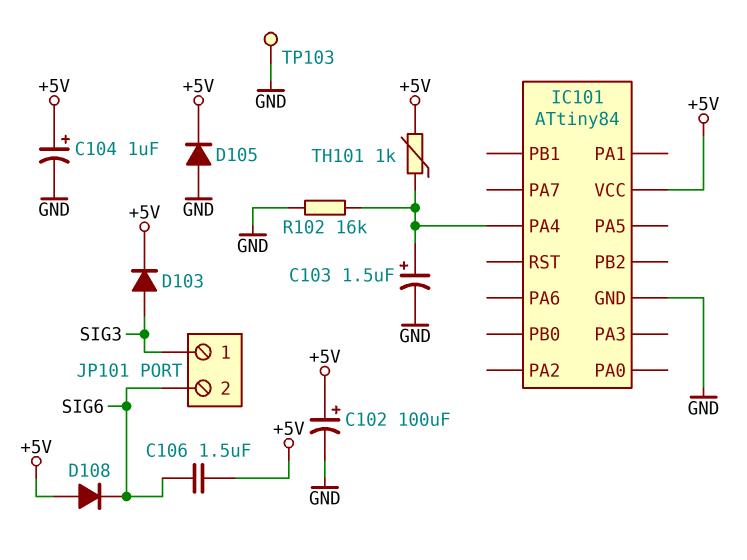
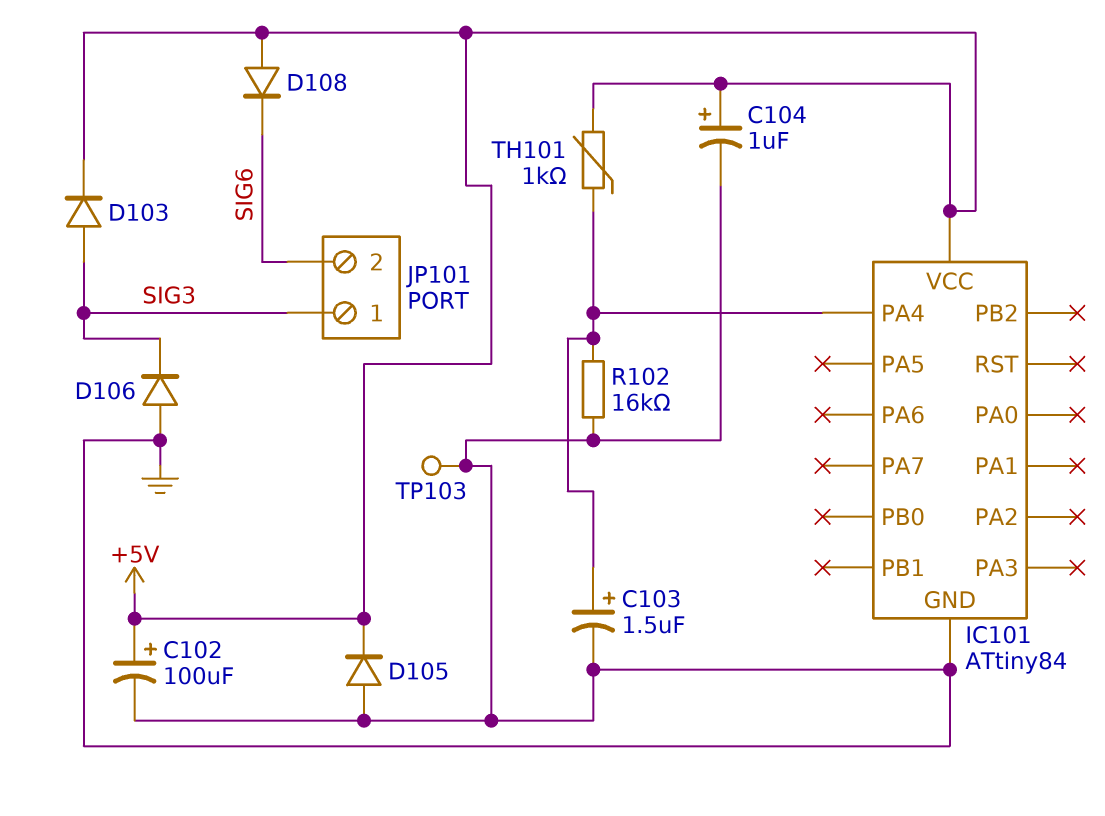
C106: 1.5uF (+5V, SIG6) -> none
D106: none -> diode (A GND, K SIG3)

